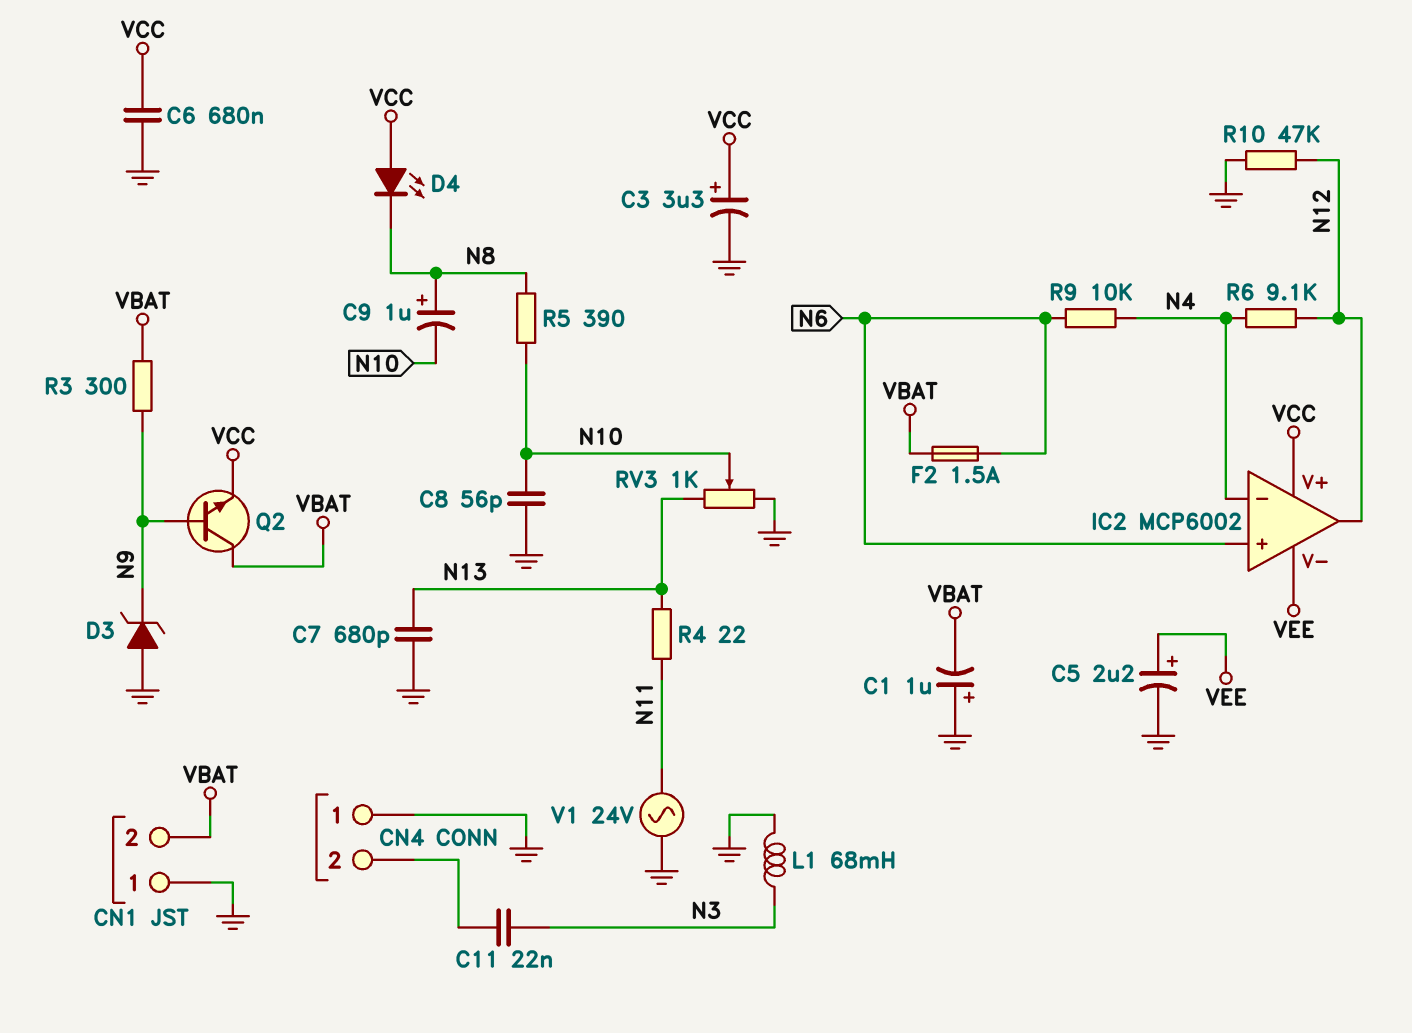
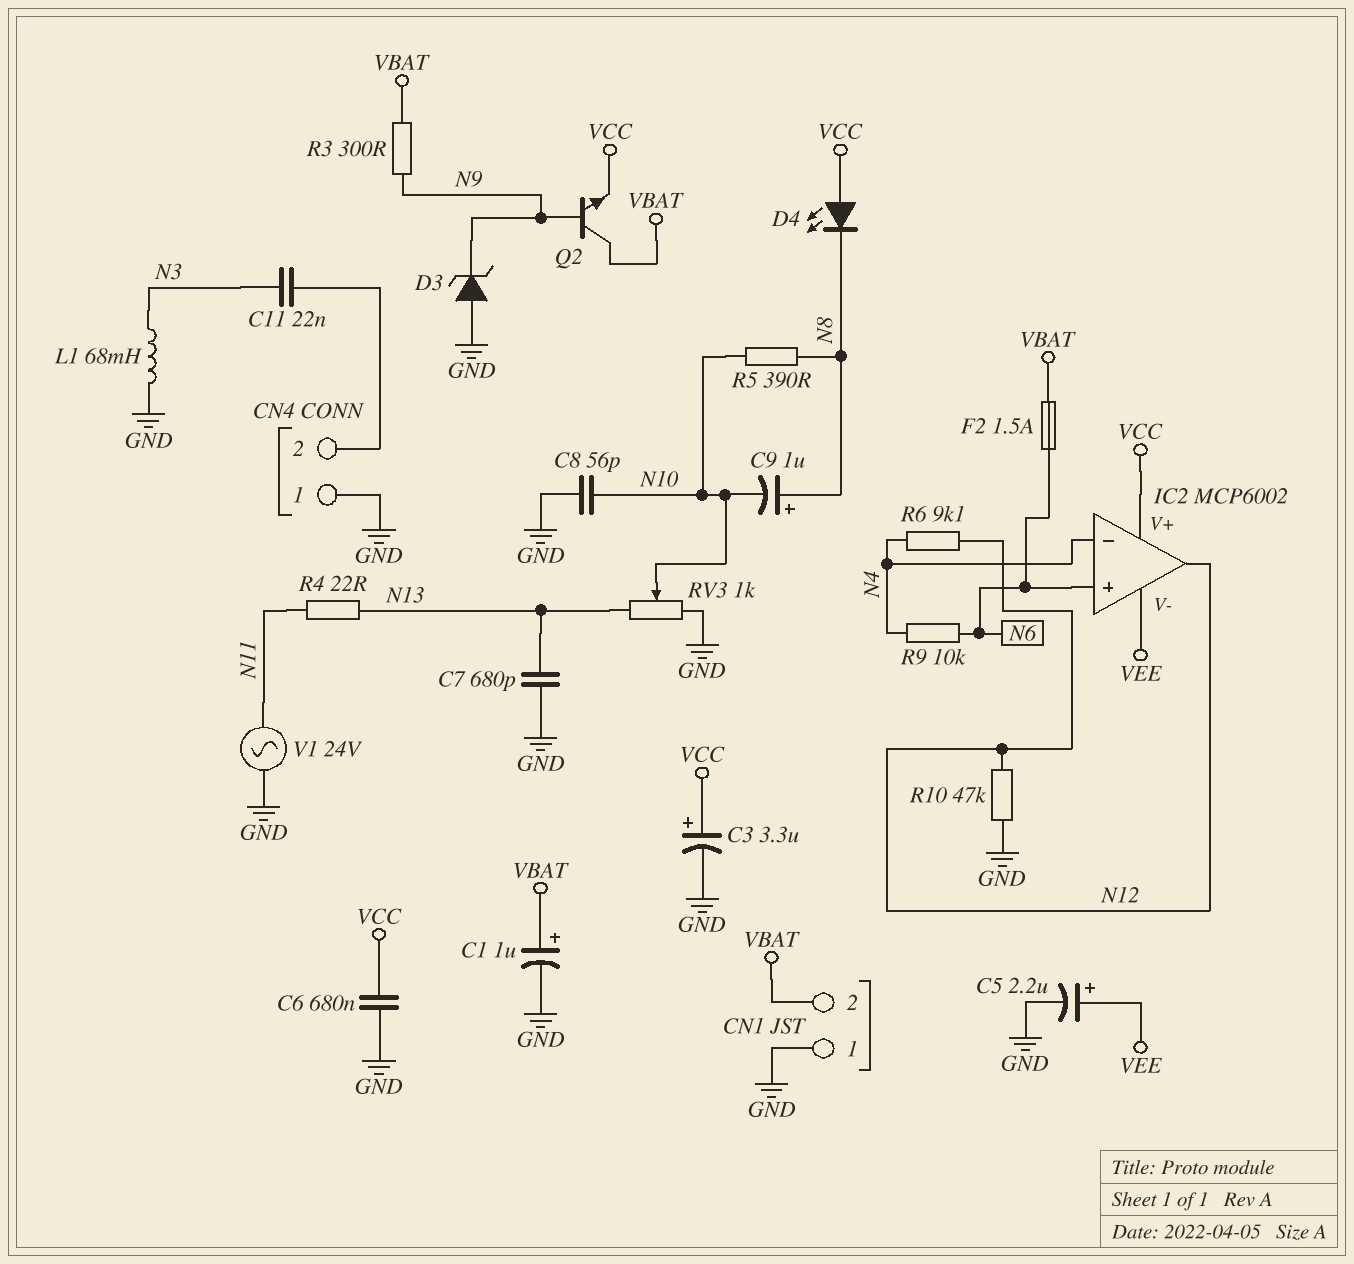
C1: 1uF (plus GND, minus VBAT) -> 1uF (plus VBAT, minus GND)

